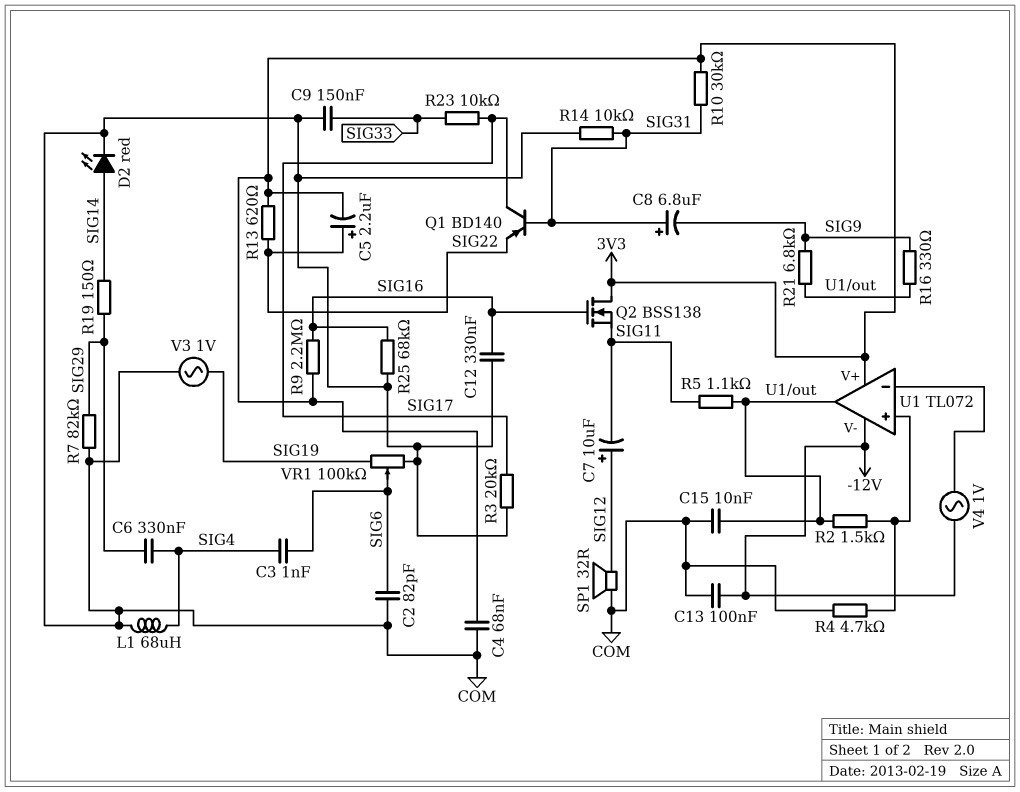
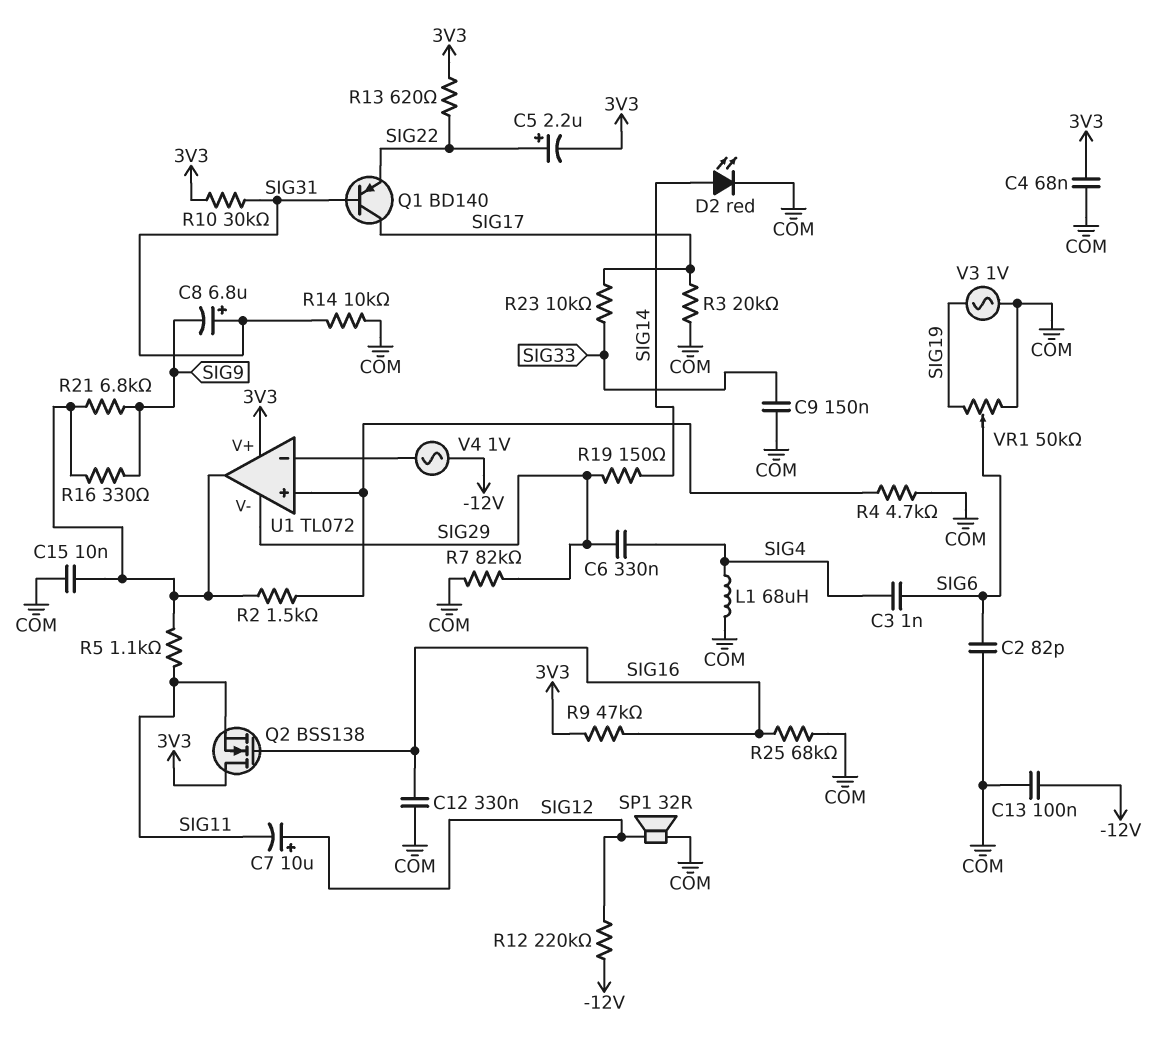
R9: 2.2M (3V3, SIG16) -> 47k (3V3, SIG16)
R12: none -> 220k (-12V, SIG12)
U1 pin V-: -12V -> SIG29
VR1: 100k (COM, SIG19, wiper SIG6) -> 50k (COM, SIG19, wiper SIG6)

